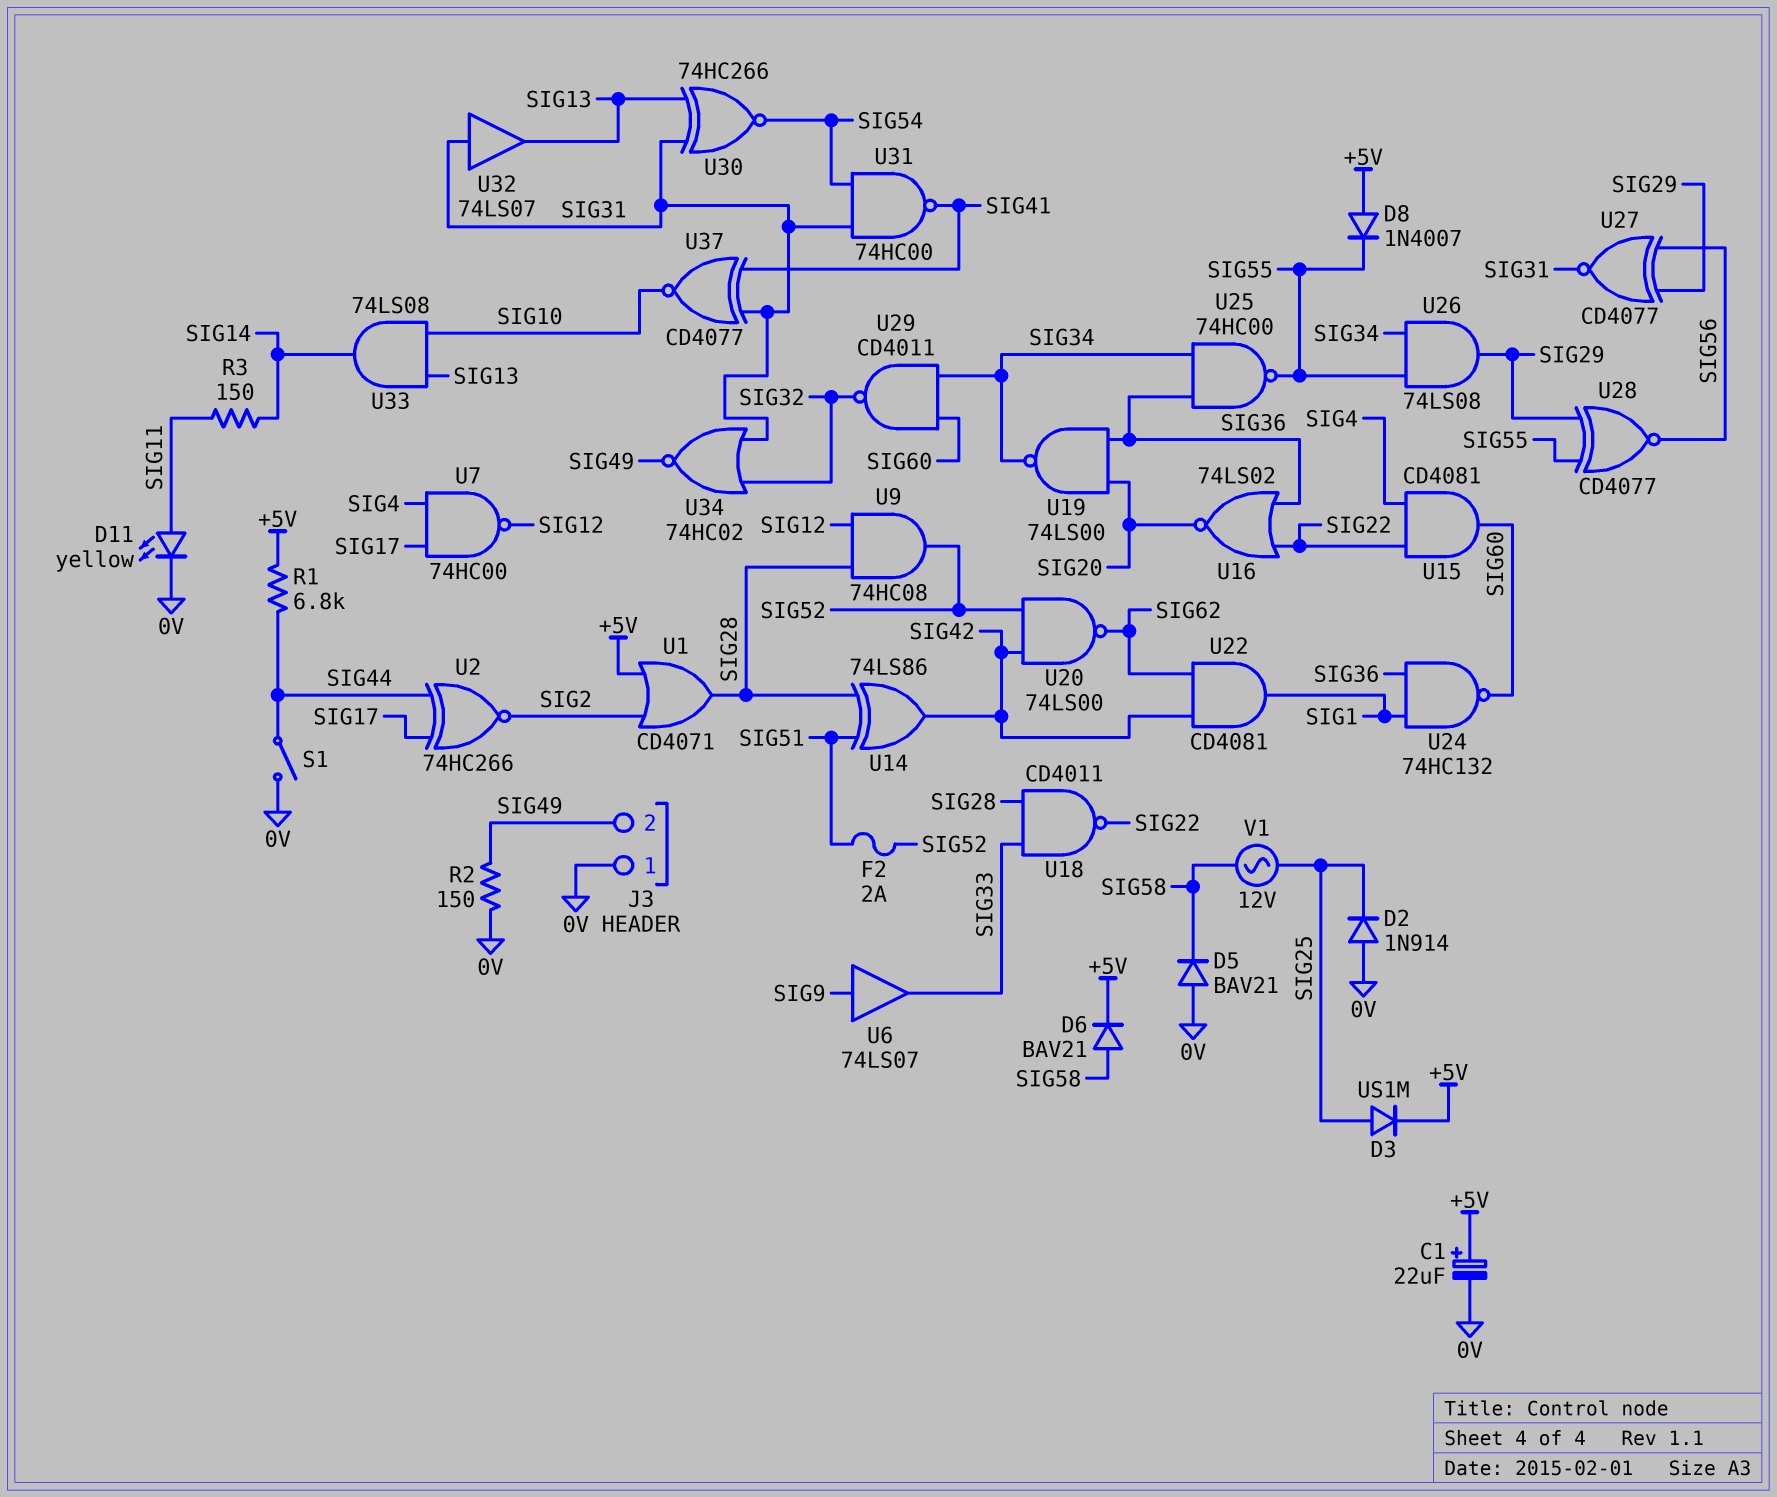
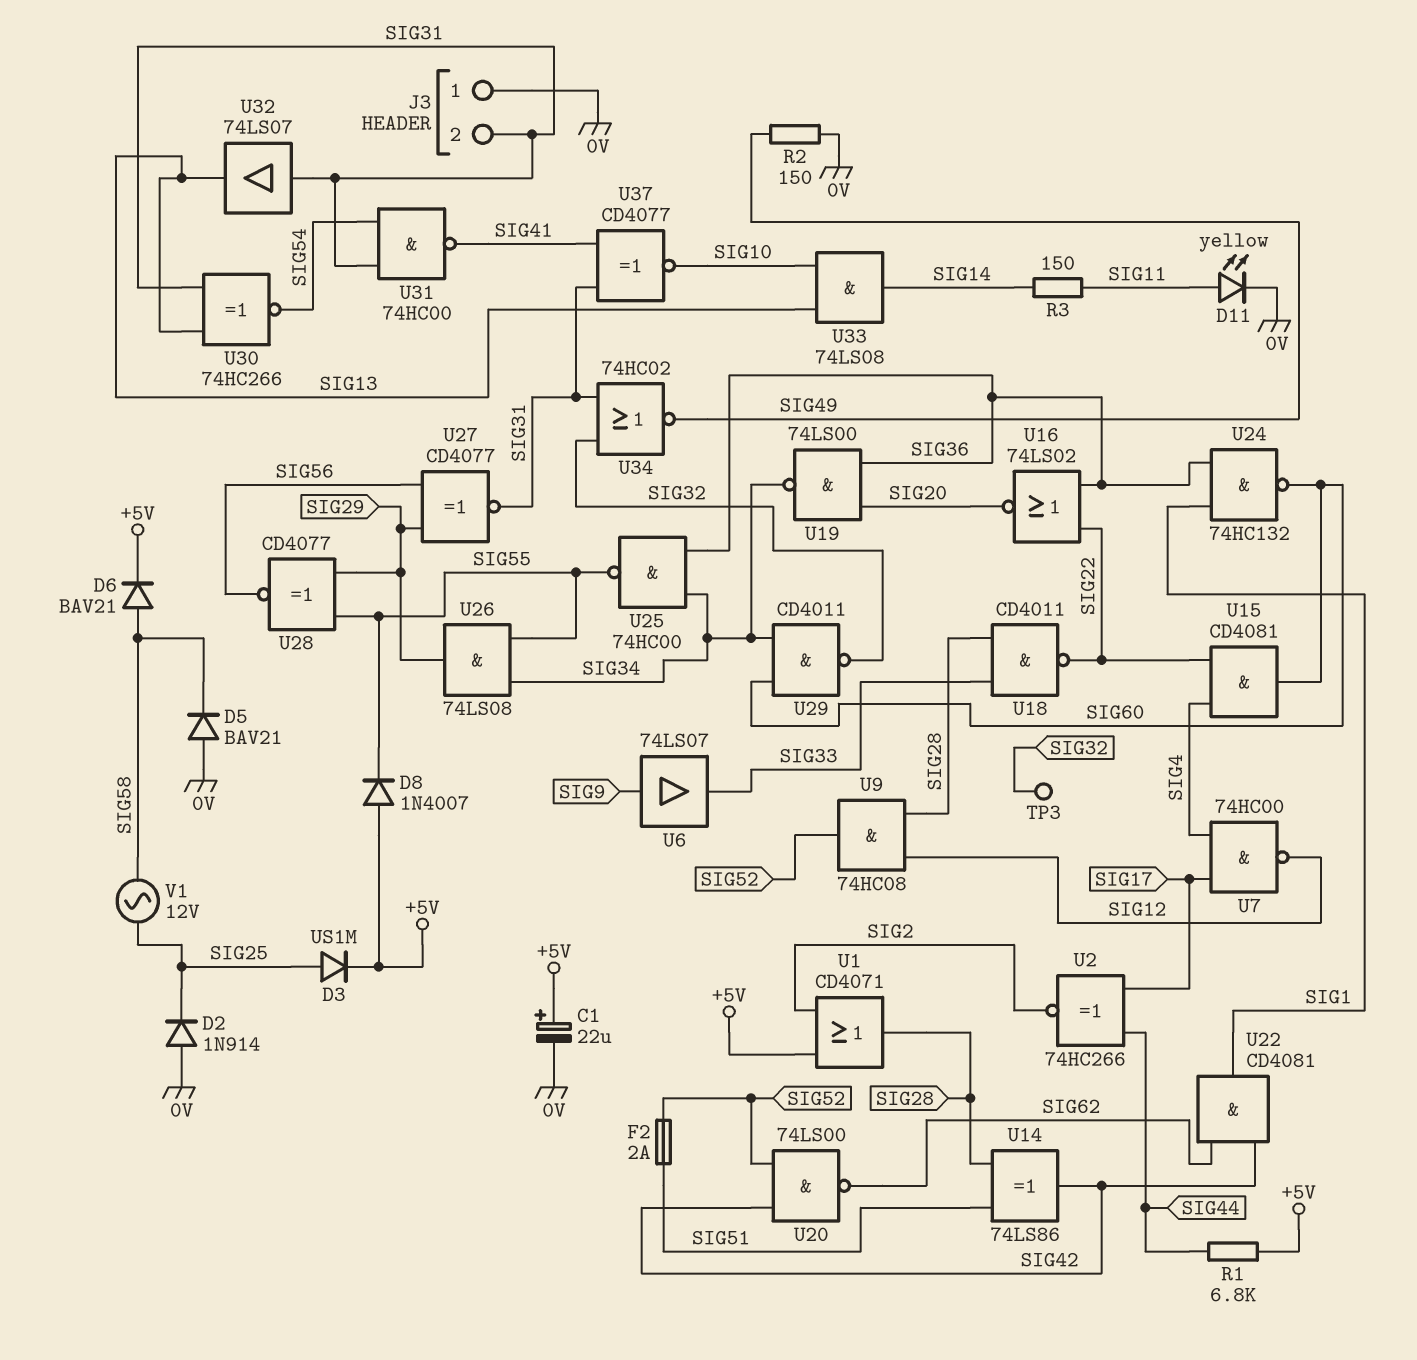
J3 pin 2: SIG49 -> SIG31
S1: switch (0V, SIG44) -> none
TP3: none -> test point (SIG32)

